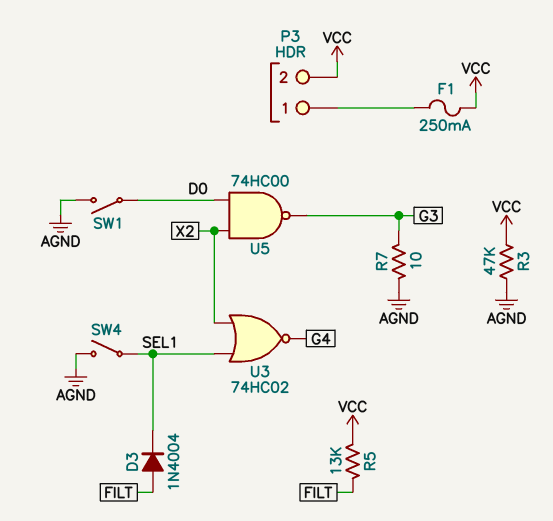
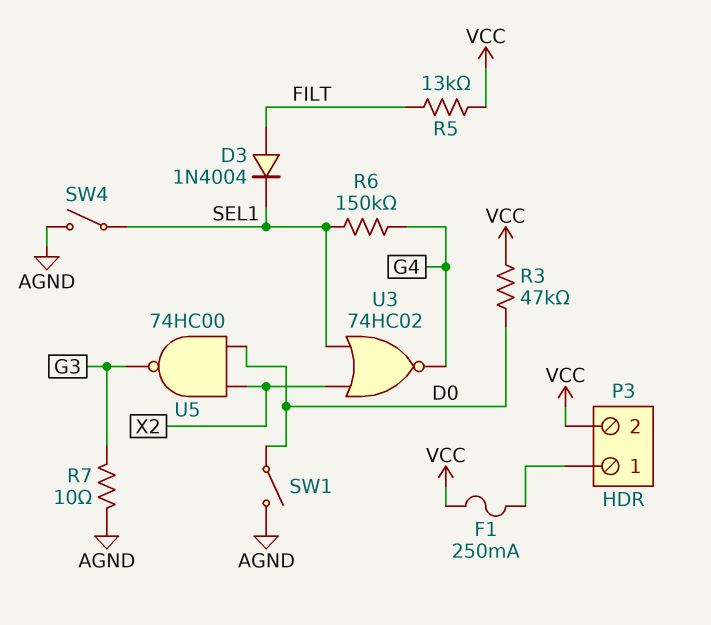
R3: 47k (AGND, VCC) -> 47k (D0, VCC)
R6: none -> 150k (G4, SEL1)

